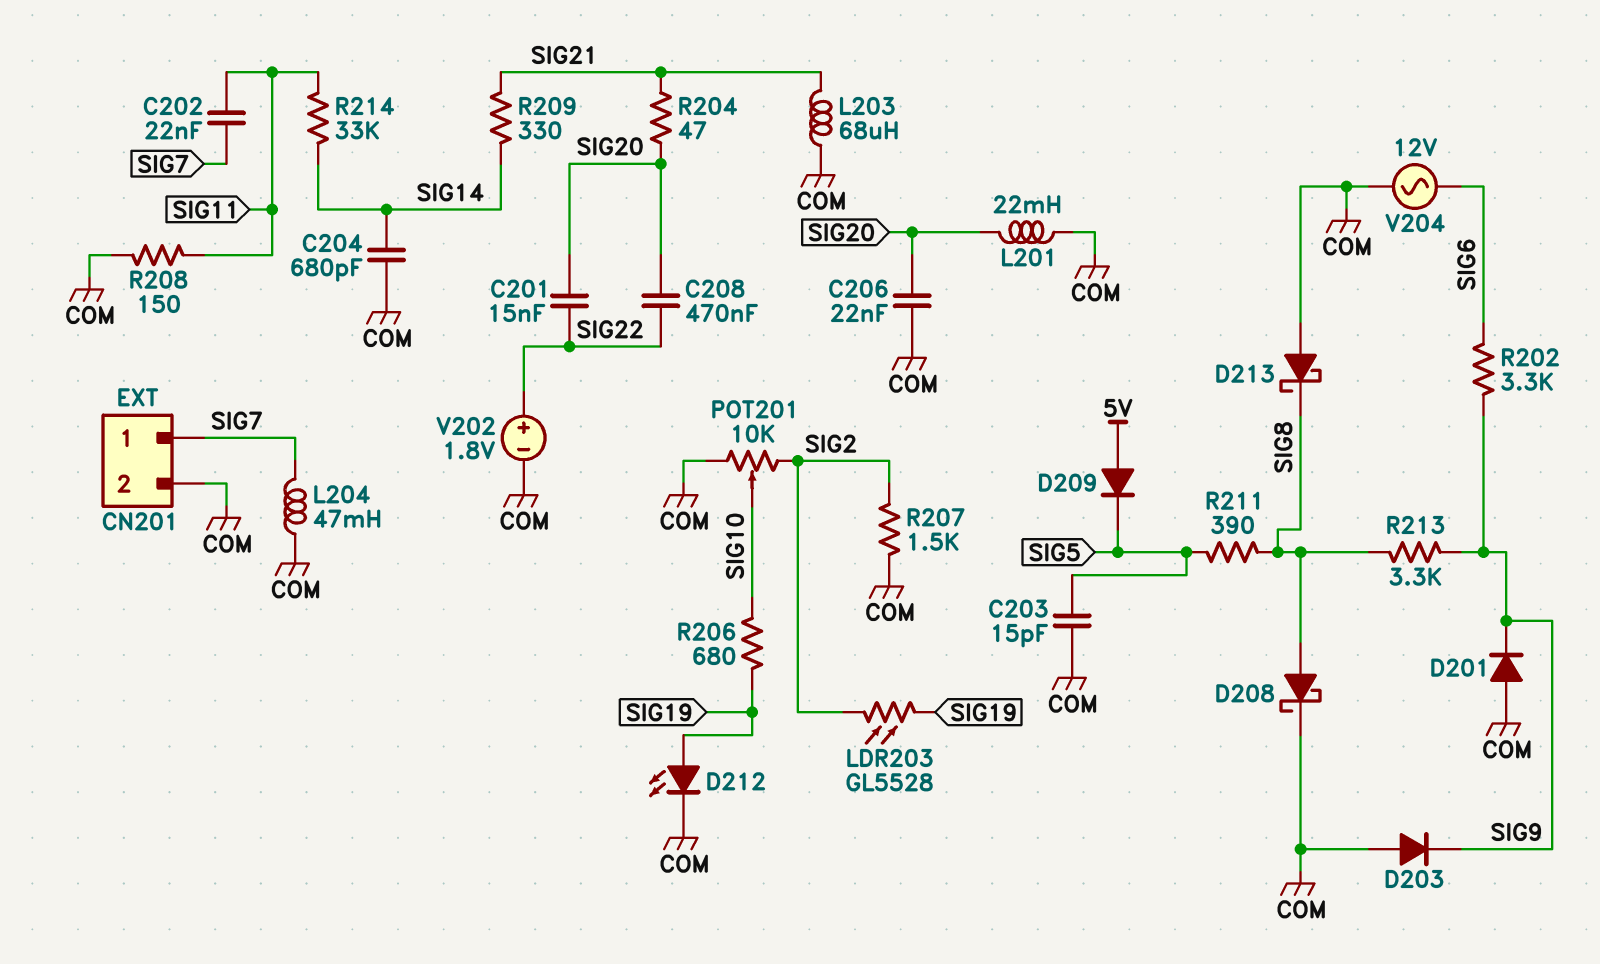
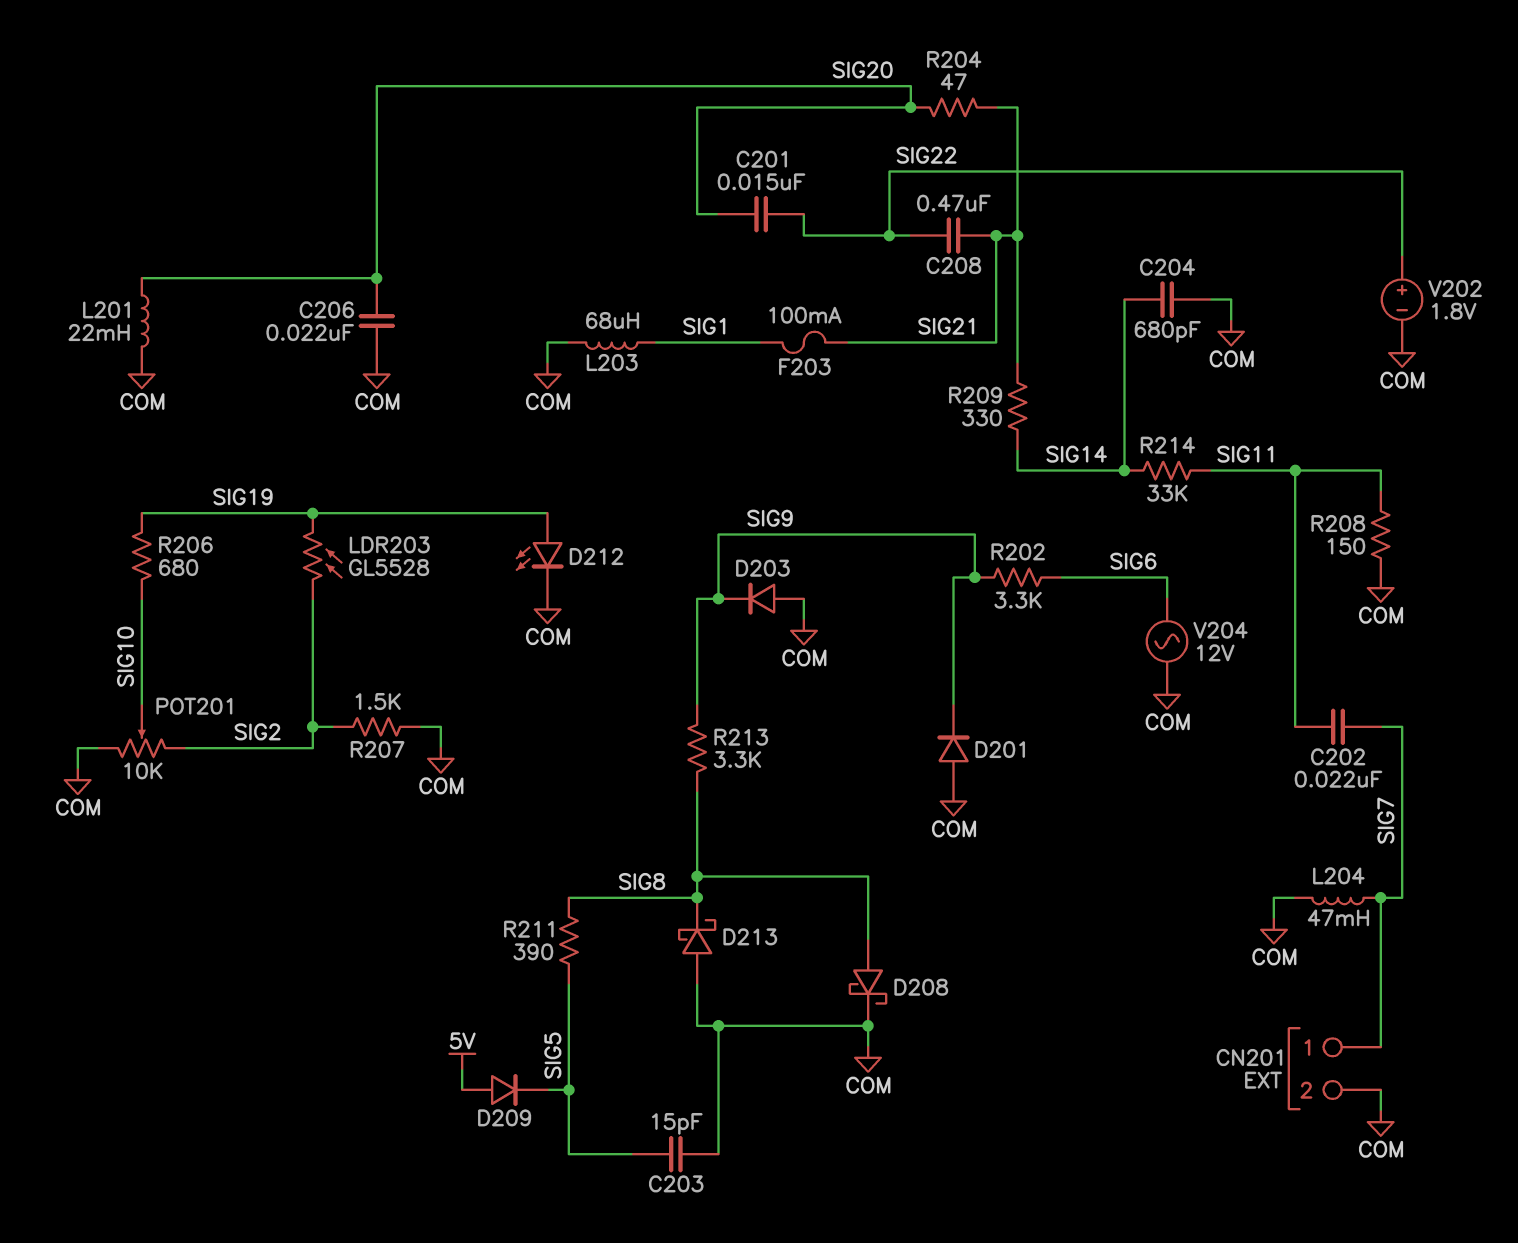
C208: 470nF (SIG20, SIG22) -> 470nF (SIG21, SIG22)
F203: none -> 100mA (SIG1, SIG21)
L203: 68uH (COM, SIG21) -> 68uH (COM, SIG1)

